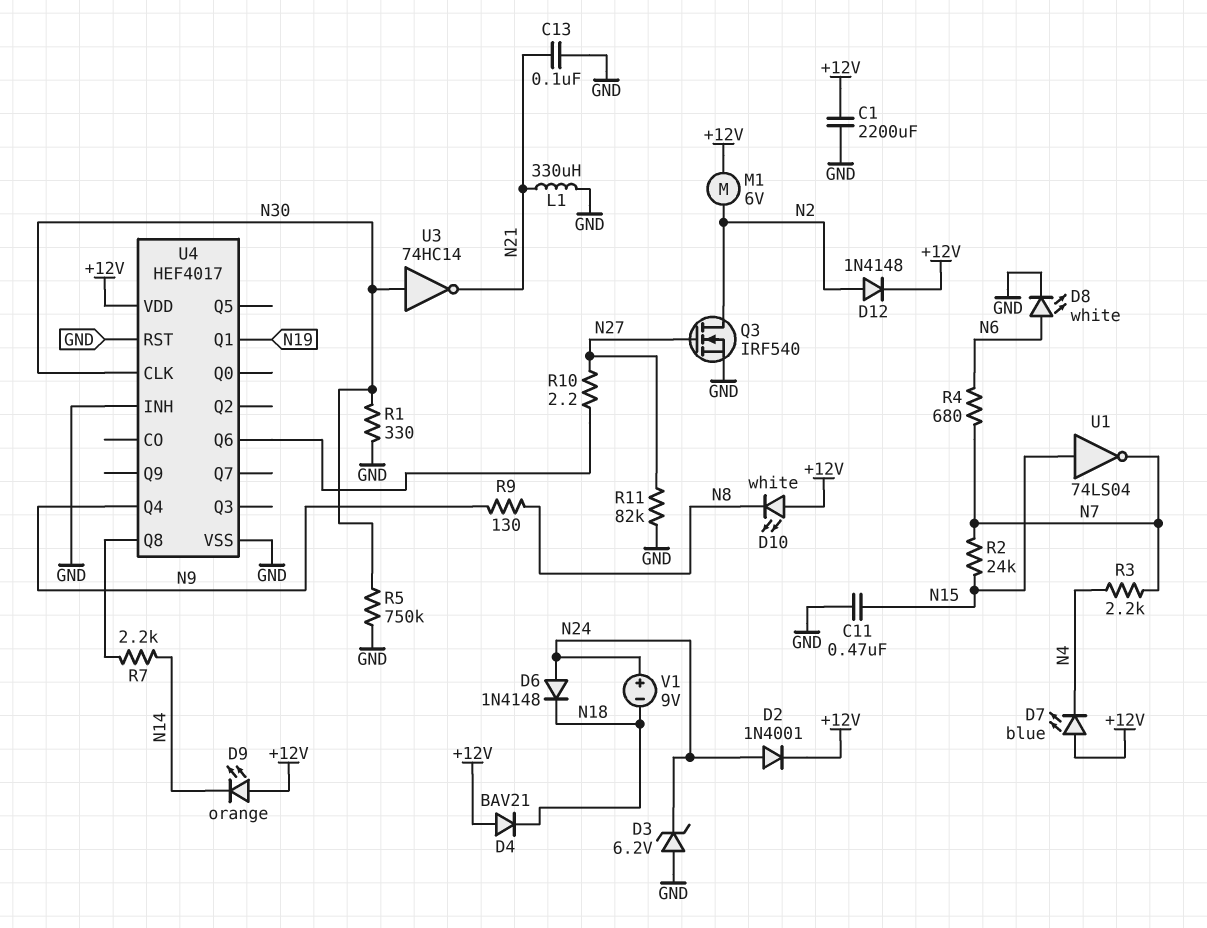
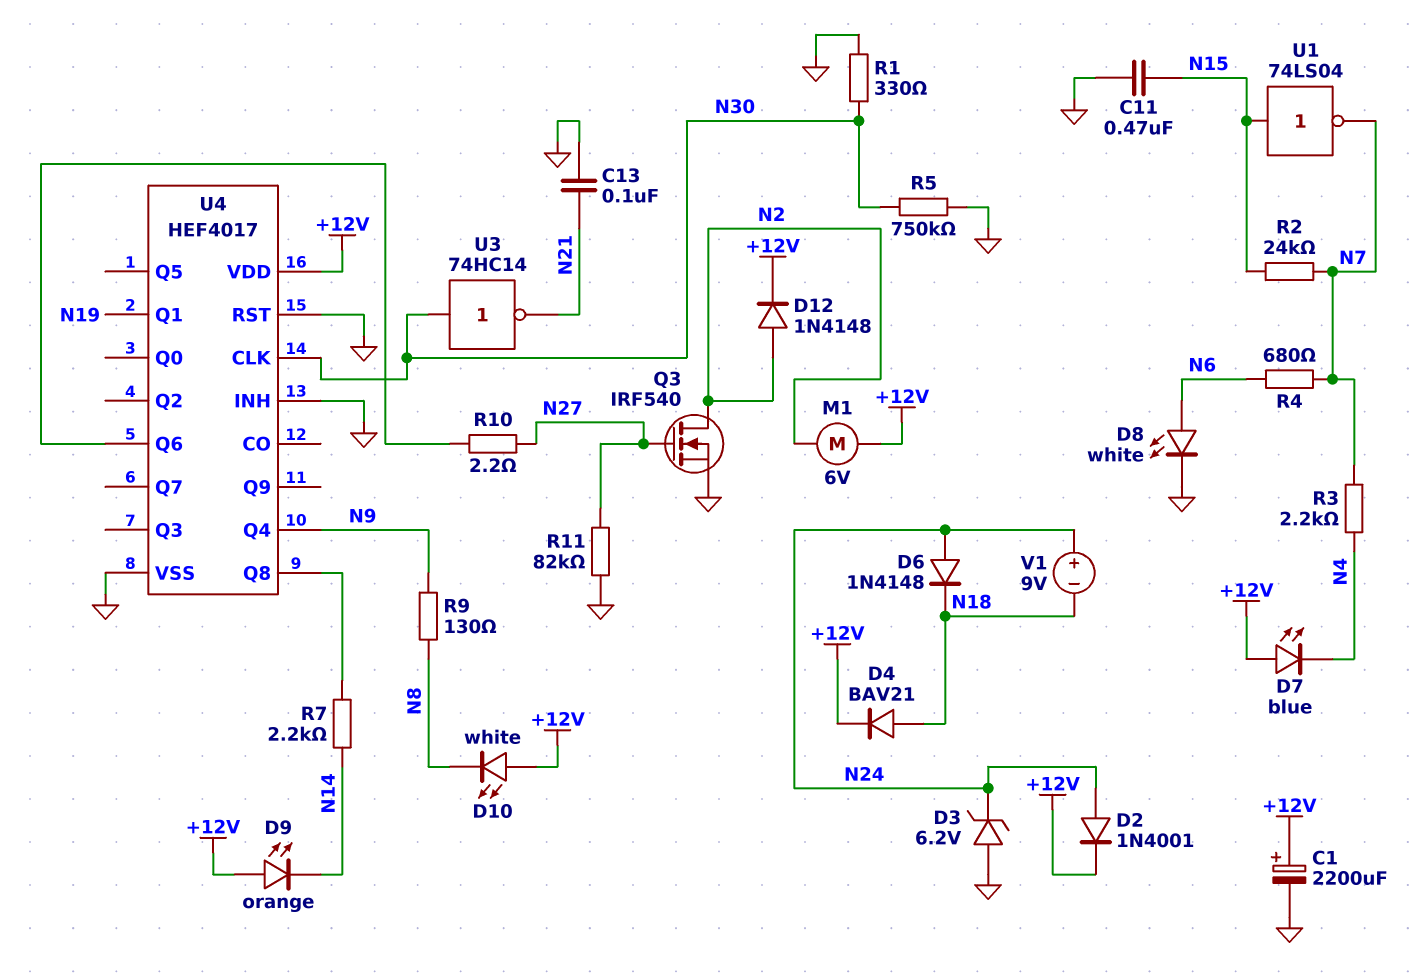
C1: 2200uF (+12V, GND) -> 2200uF (plus +12V, minus GND)
D4: diode BAV21 (A +12V, K N18) -> diode BAV21 (A N18, K +12V)
L1: 330uH (GND, N21) -> none

